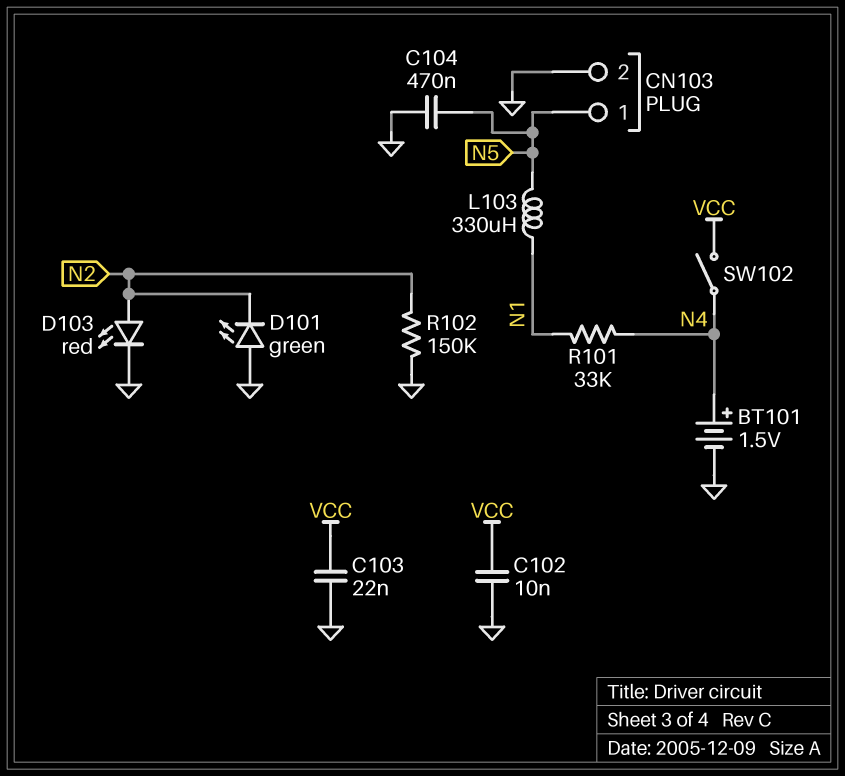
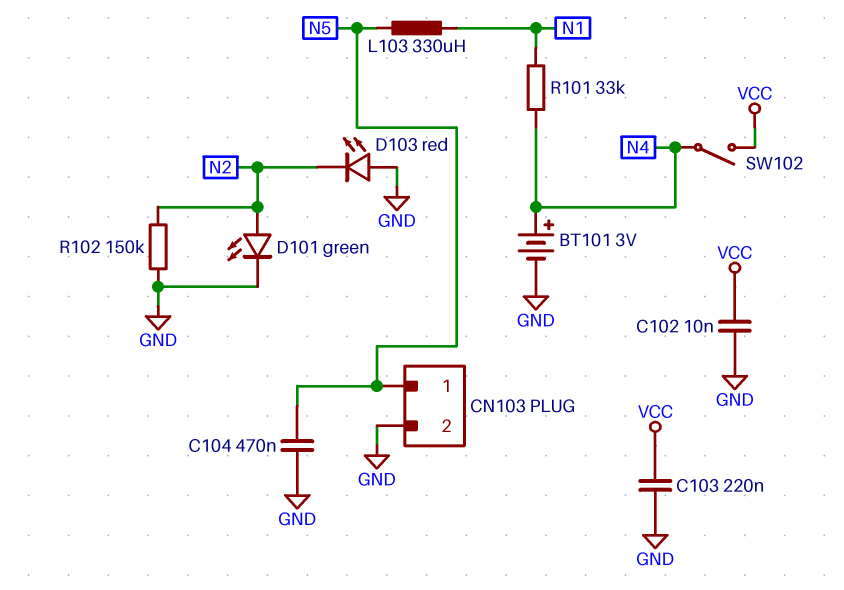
BT101: 1.5V (plus N4, minus GND) -> 3V (plus N4, minus GND)
C103: 22nF (GND, VCC) -> 220nF (GND, VCC)
D101: LED green (A GND, K N2) -> LED green (A N2, K GND)
D103: LED red (A N2, K GND) -> LED red (A GND, K N2)

